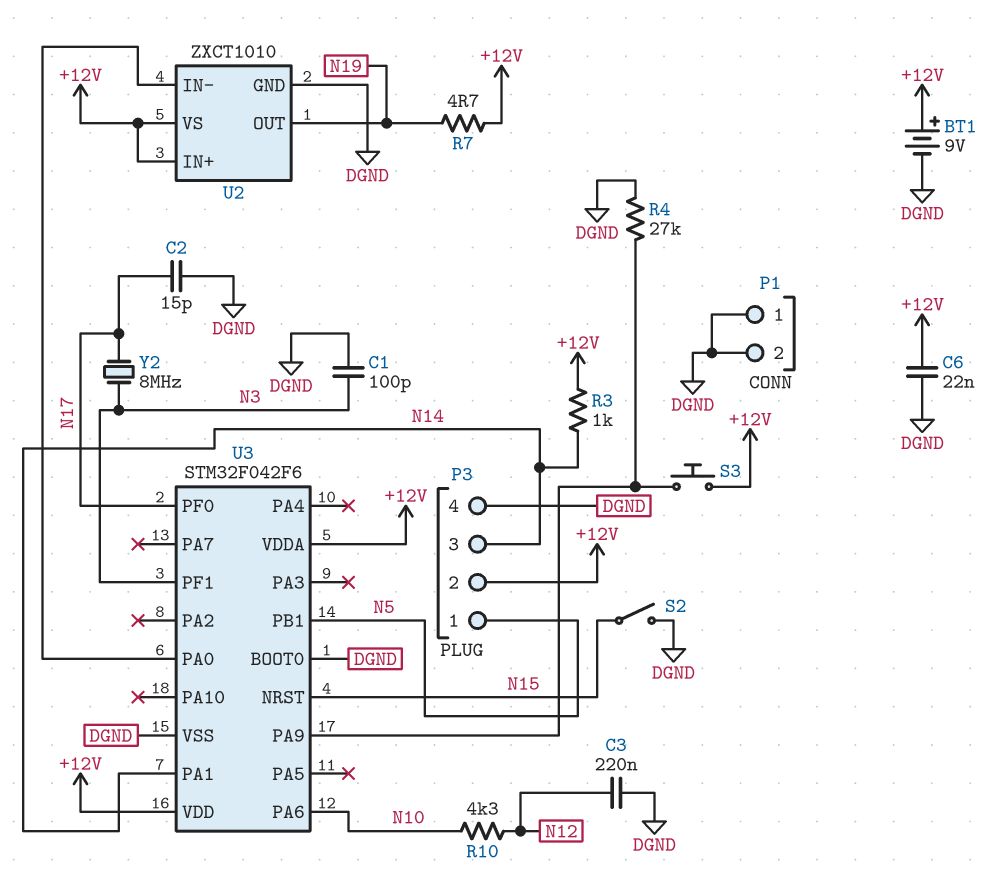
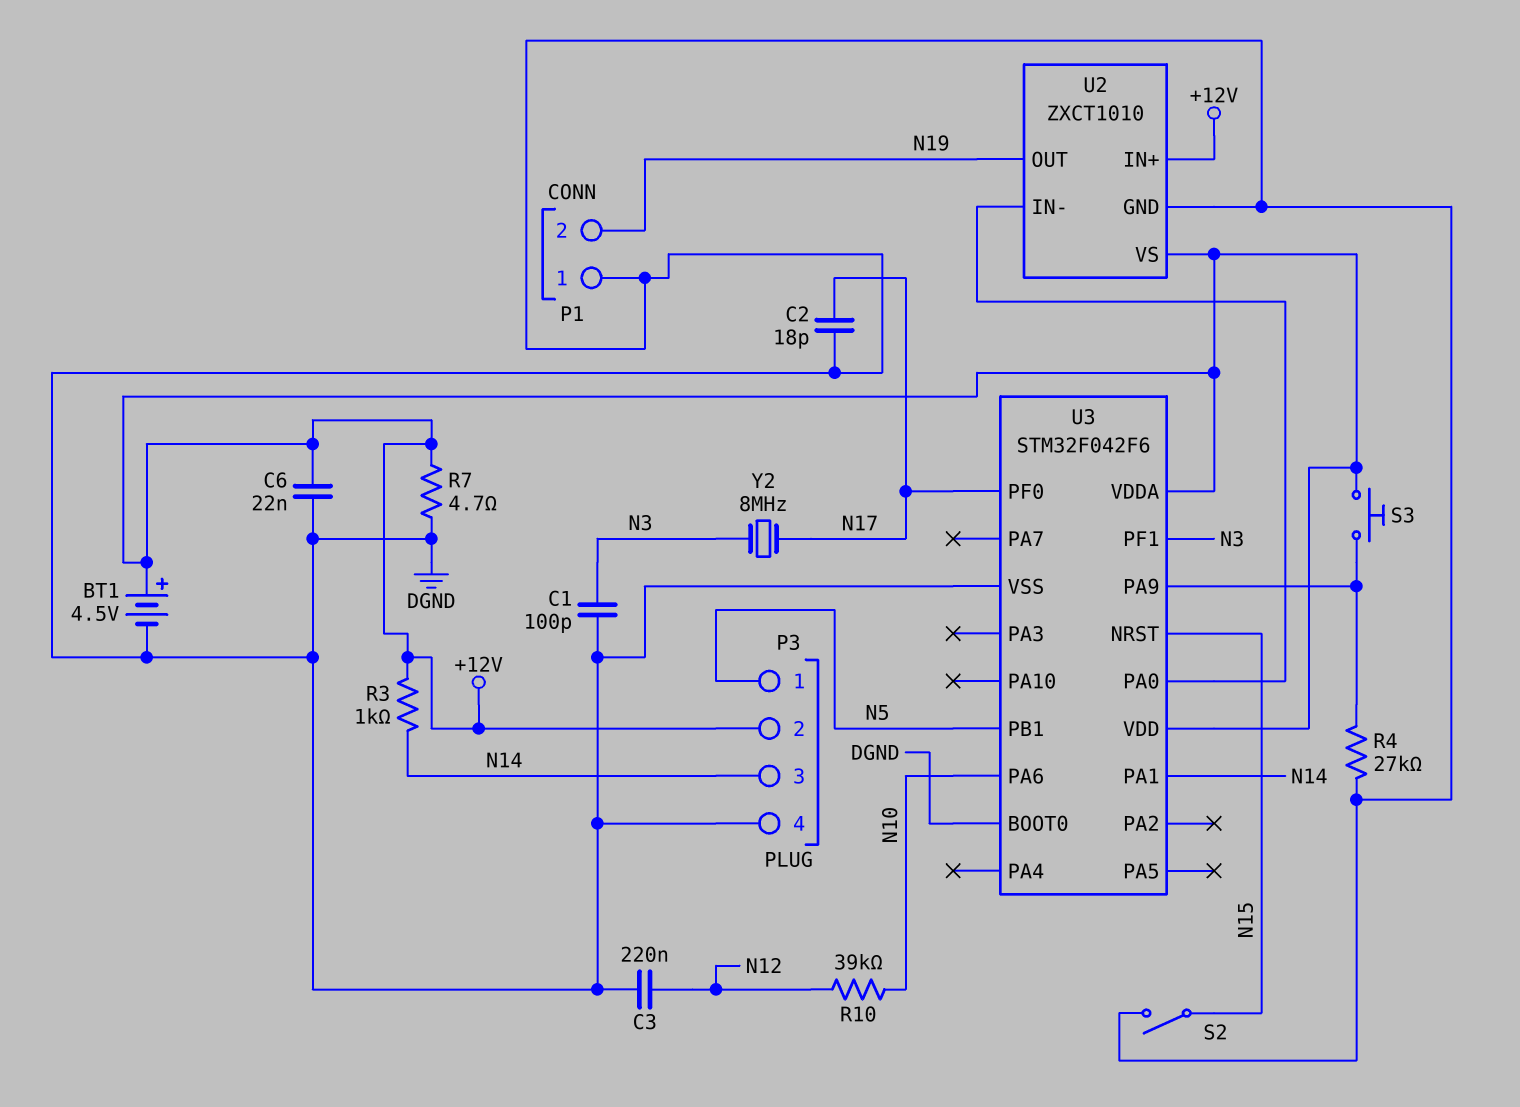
BT1: 9V (plus +12V, minus DGND) -> 4.5V (plus +12V, minus DGND)
C2: 15pF (DGND, N17) -> 18pF (DGND, N17)
P1 pin 2: DGND -> N19
R7: 4.7 (+12V, N19) -> 4.7 (+12V, DGND)
R10: 4.3k (N10, N12) -> 39k (N10, N12)

